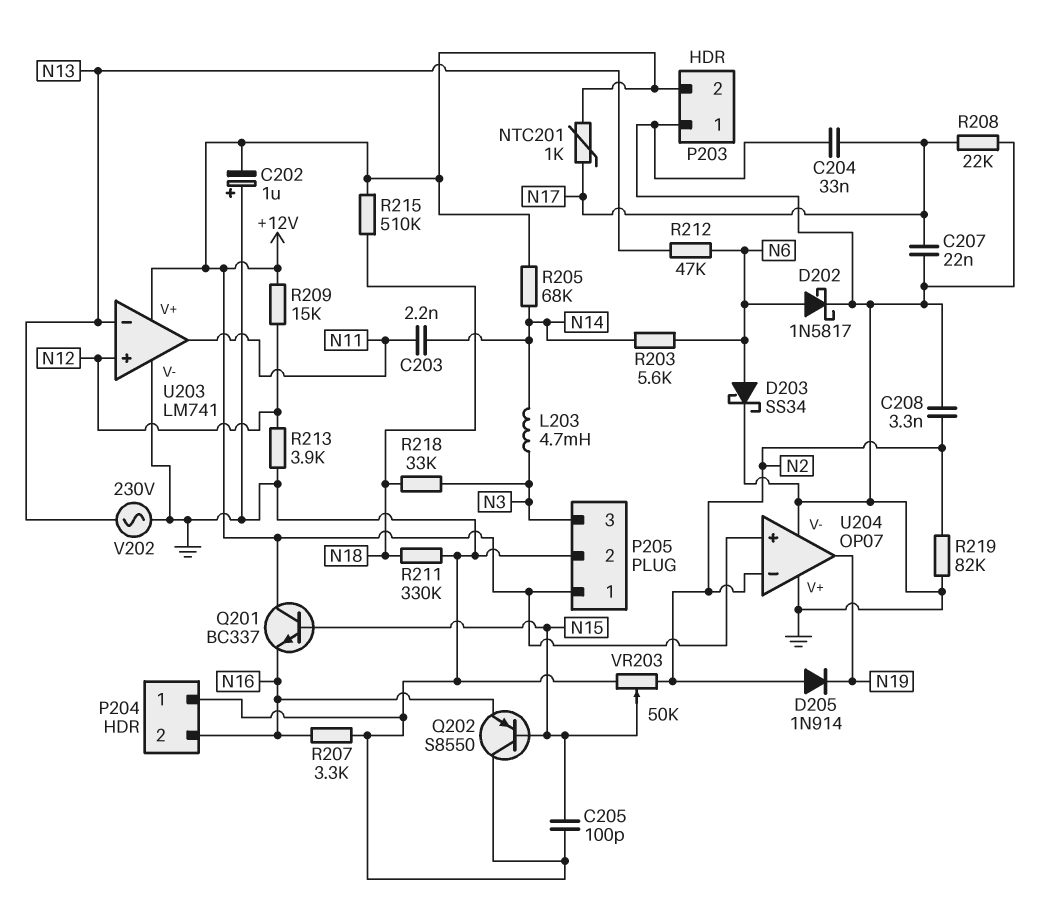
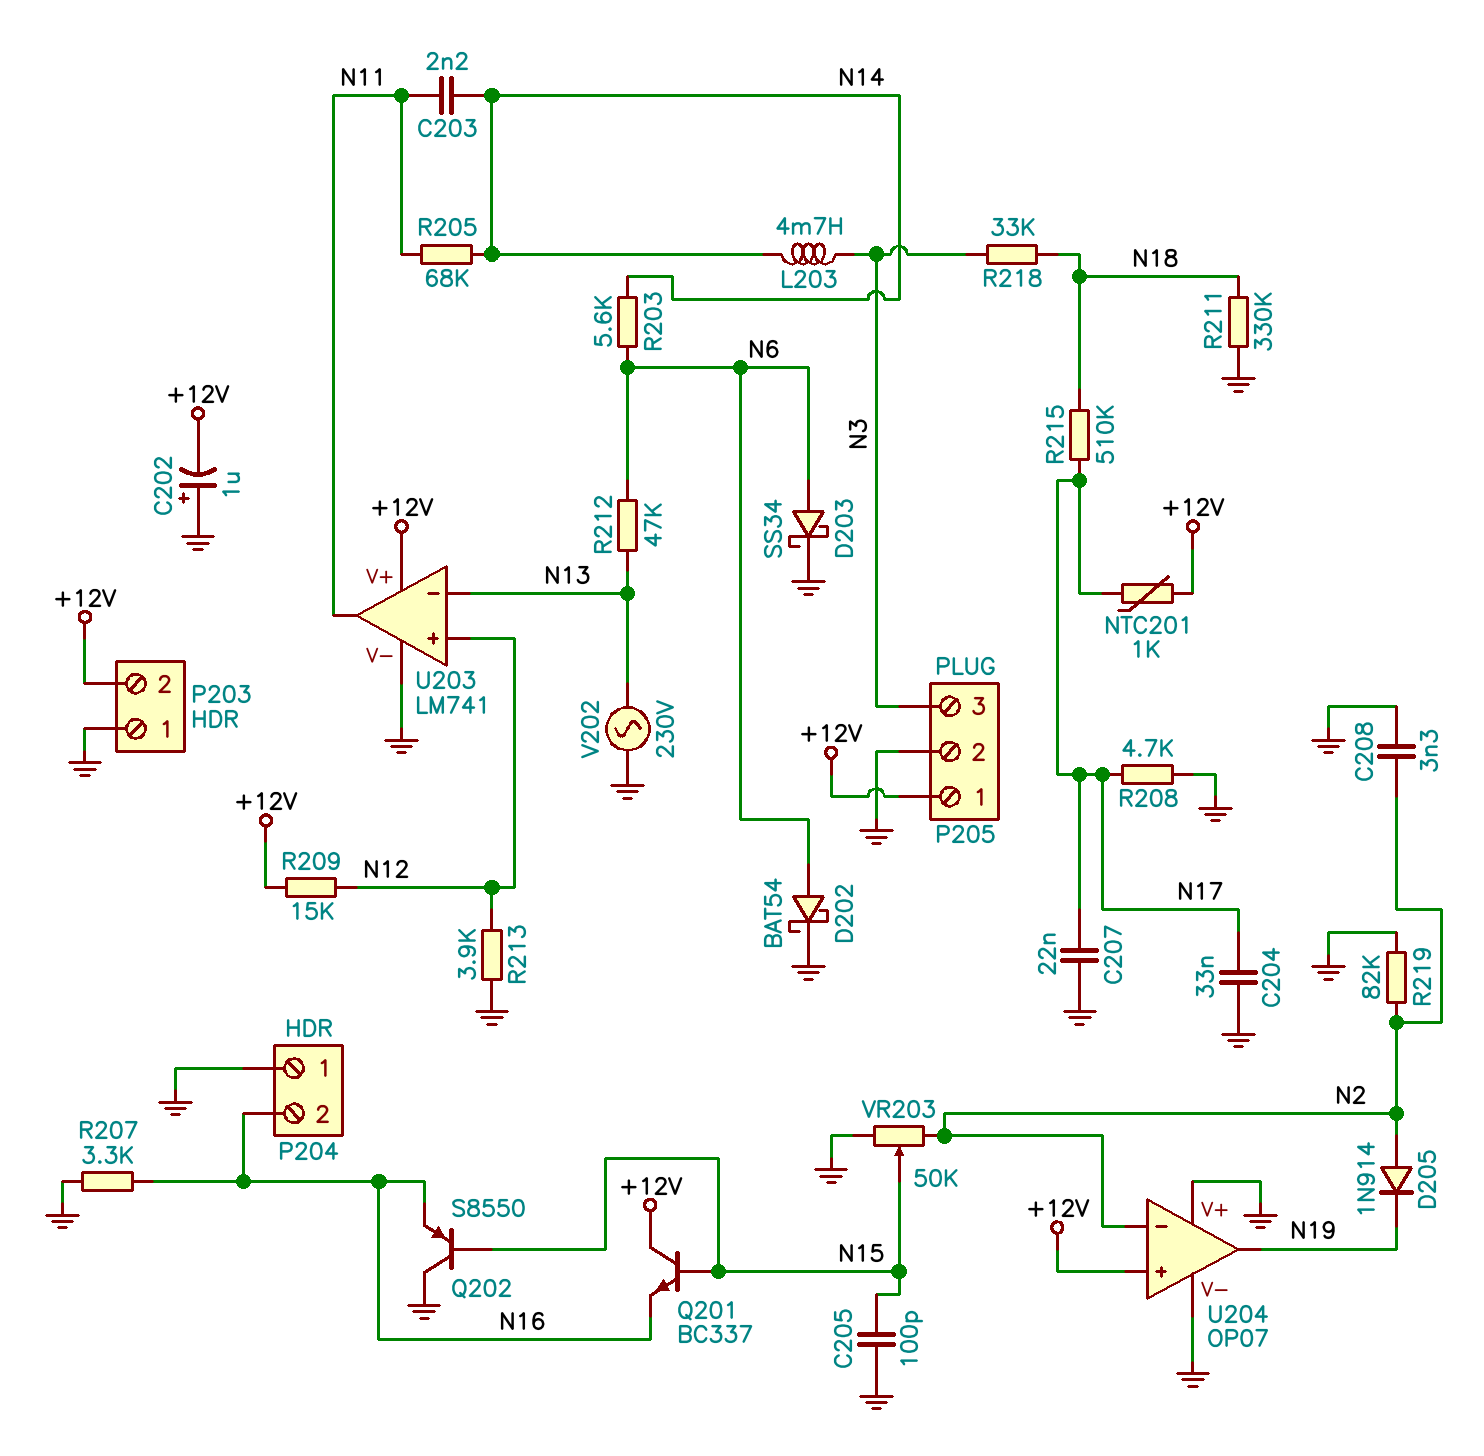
D202: schottky 1N5817 (A N6, K GND) -> schottky BAT54 (A N6, K GND)
R205: 68k (+12V, N14) -> 68k (N11, N14)
R208: 22k (GND, N17) -> 4.7k (GND, N17)
R215: 510k (+12V, N18) -> 510k (N17, N18)

